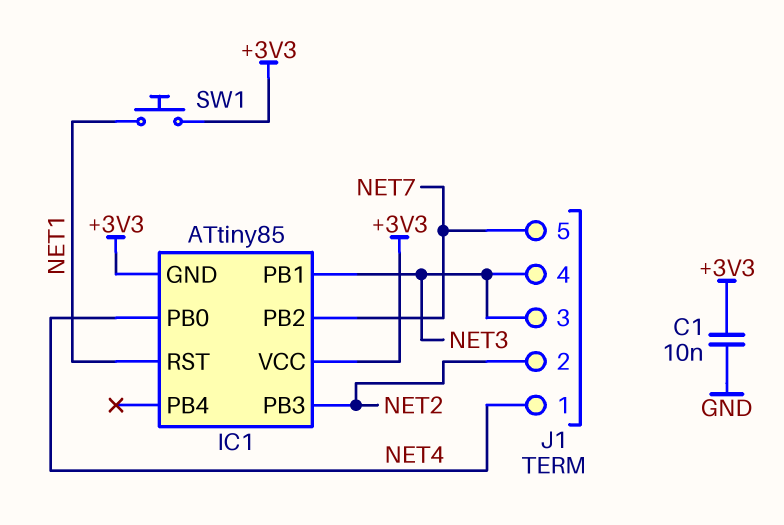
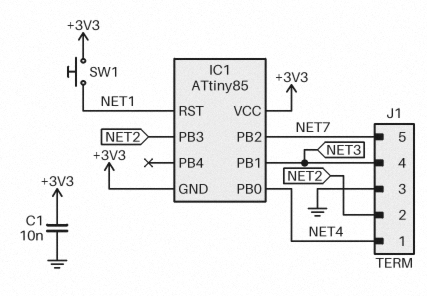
J1 pin 3: NET3 -> GND

